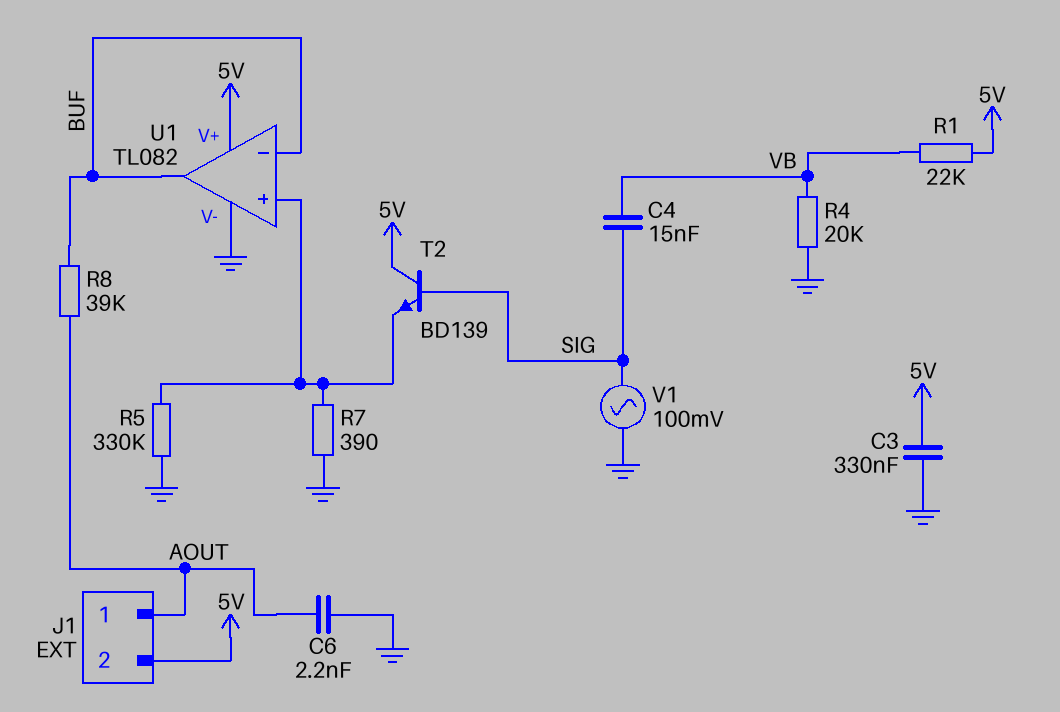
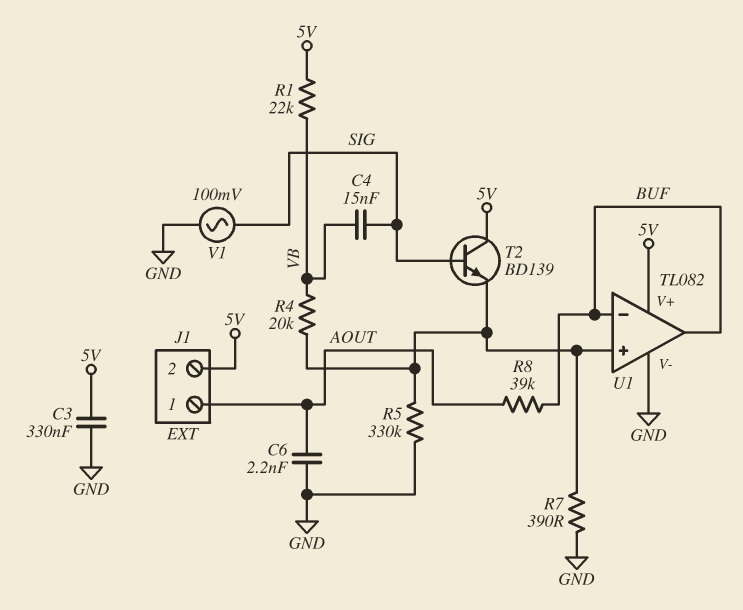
R4: 20k (GND, VB) -> 20k (U1/in+, VB)

